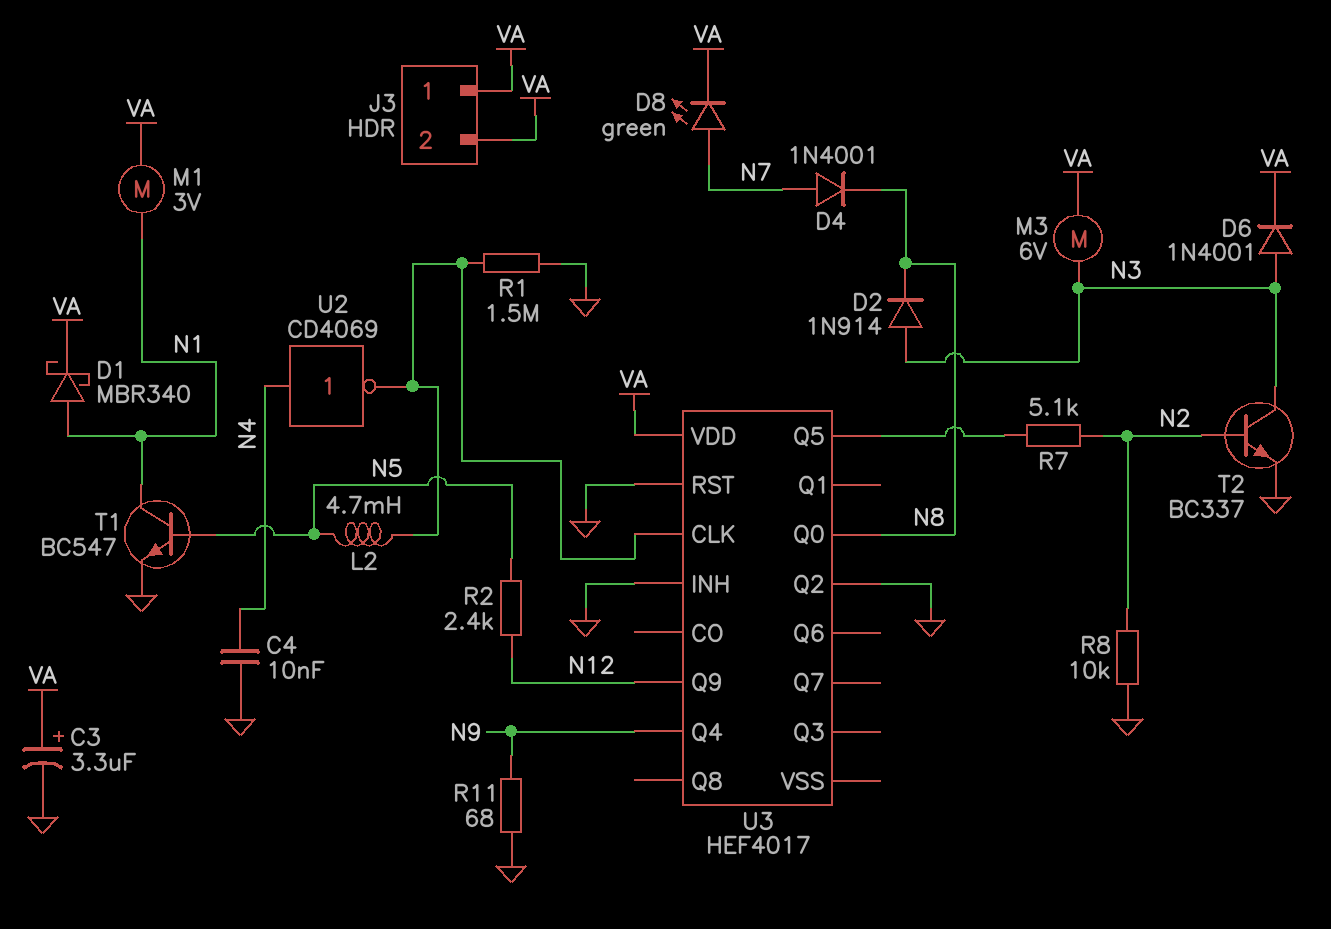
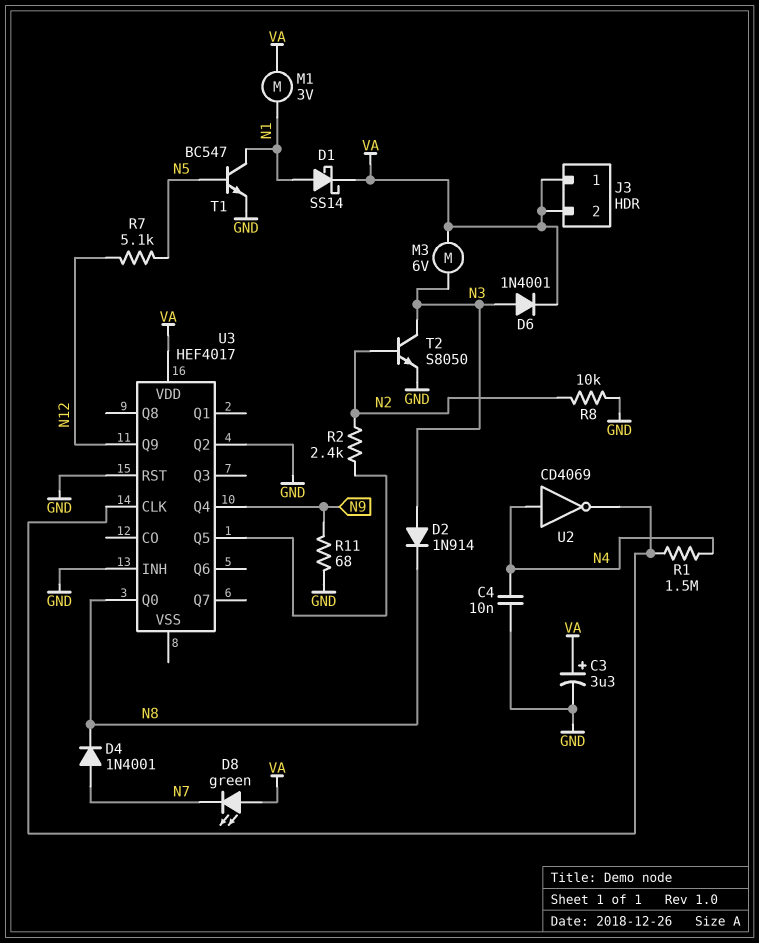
D1: schottky MBR340 (A N1, K VA) -> schottky SS14 (A N1, K VA)
D8: LED green (A N7, K VA) -> LED green (A VA, K N7)
L2: 4.7mH (N5, U3/CLK) -> none
R1: 1.5M (GND, U3/CLK) -> 1.5M (N4, U3/CLK)
R2: 2.4k (N5, N12) -> 2.4k (N2, U3/Q5)
R7: 5.1k (N2, U3/Q5) -> 5.1k (N5, N12)
T2: NPN BC337 (B N2, C N3, E GND) -> NPN S8050 (B N2, C N3, E GND)

